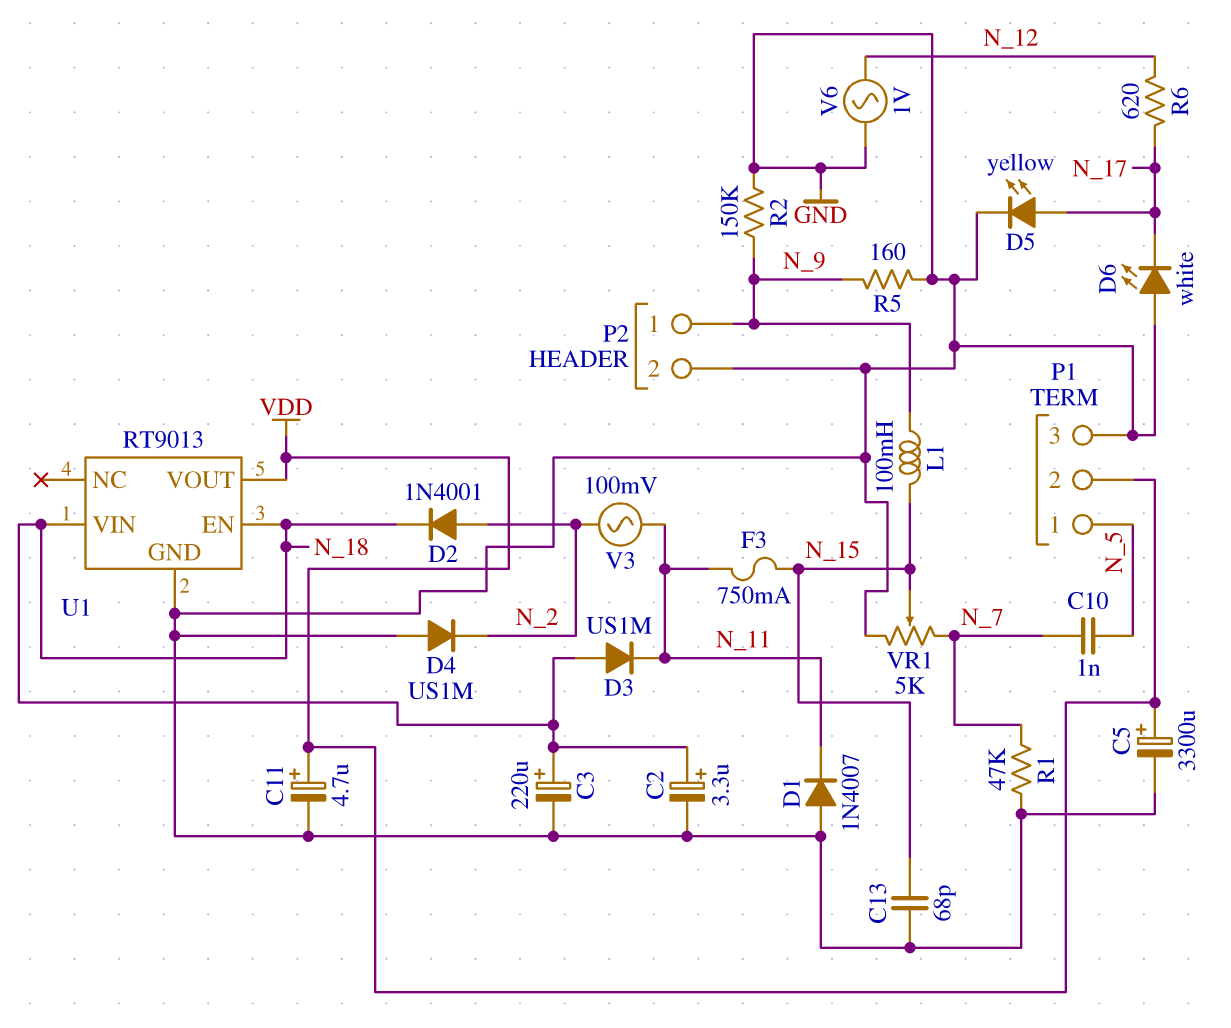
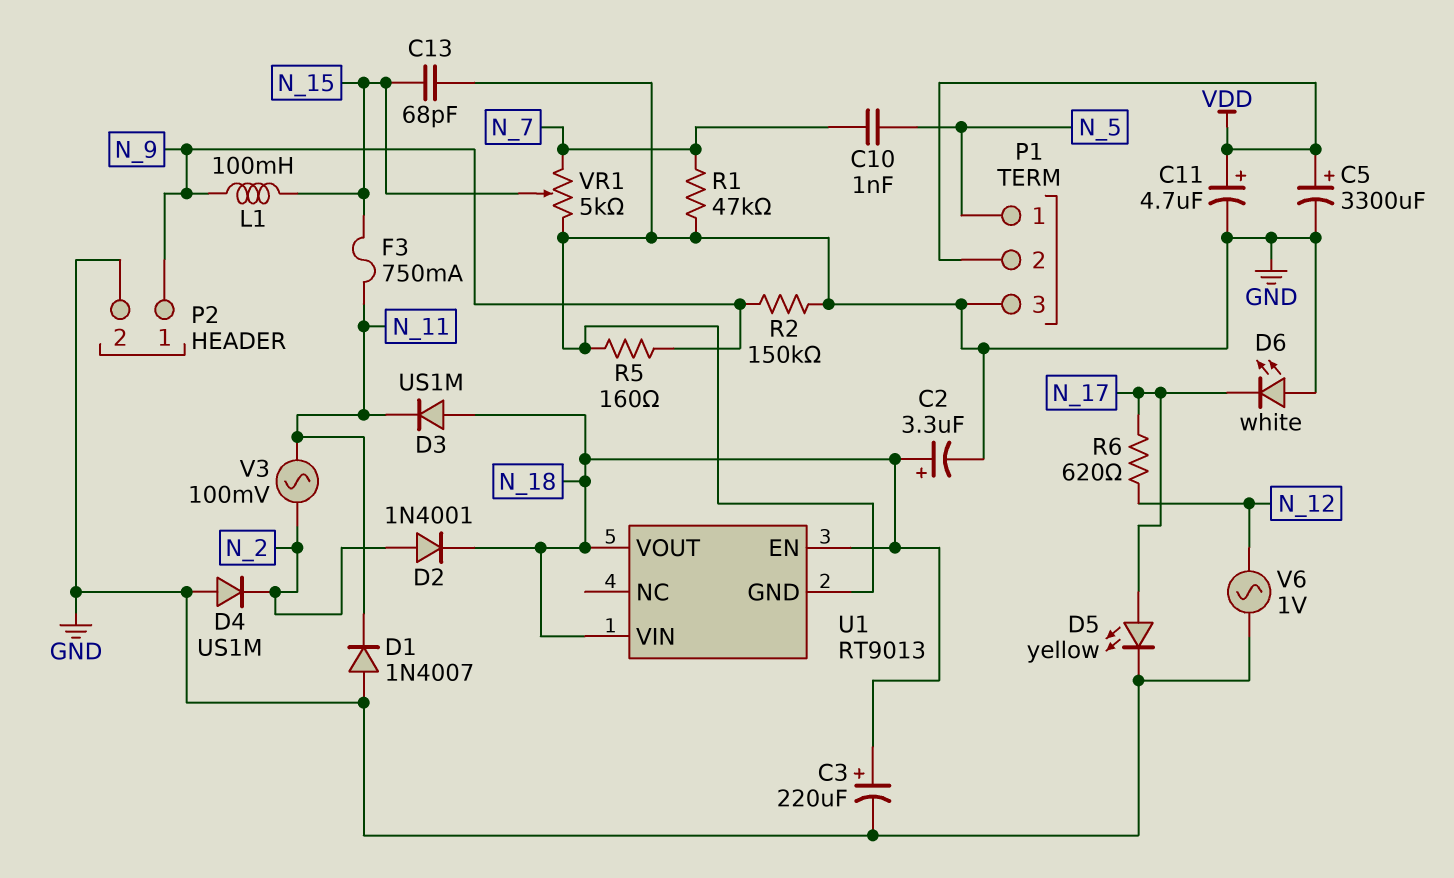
U1 pin VOUT: VDD -> N_18

